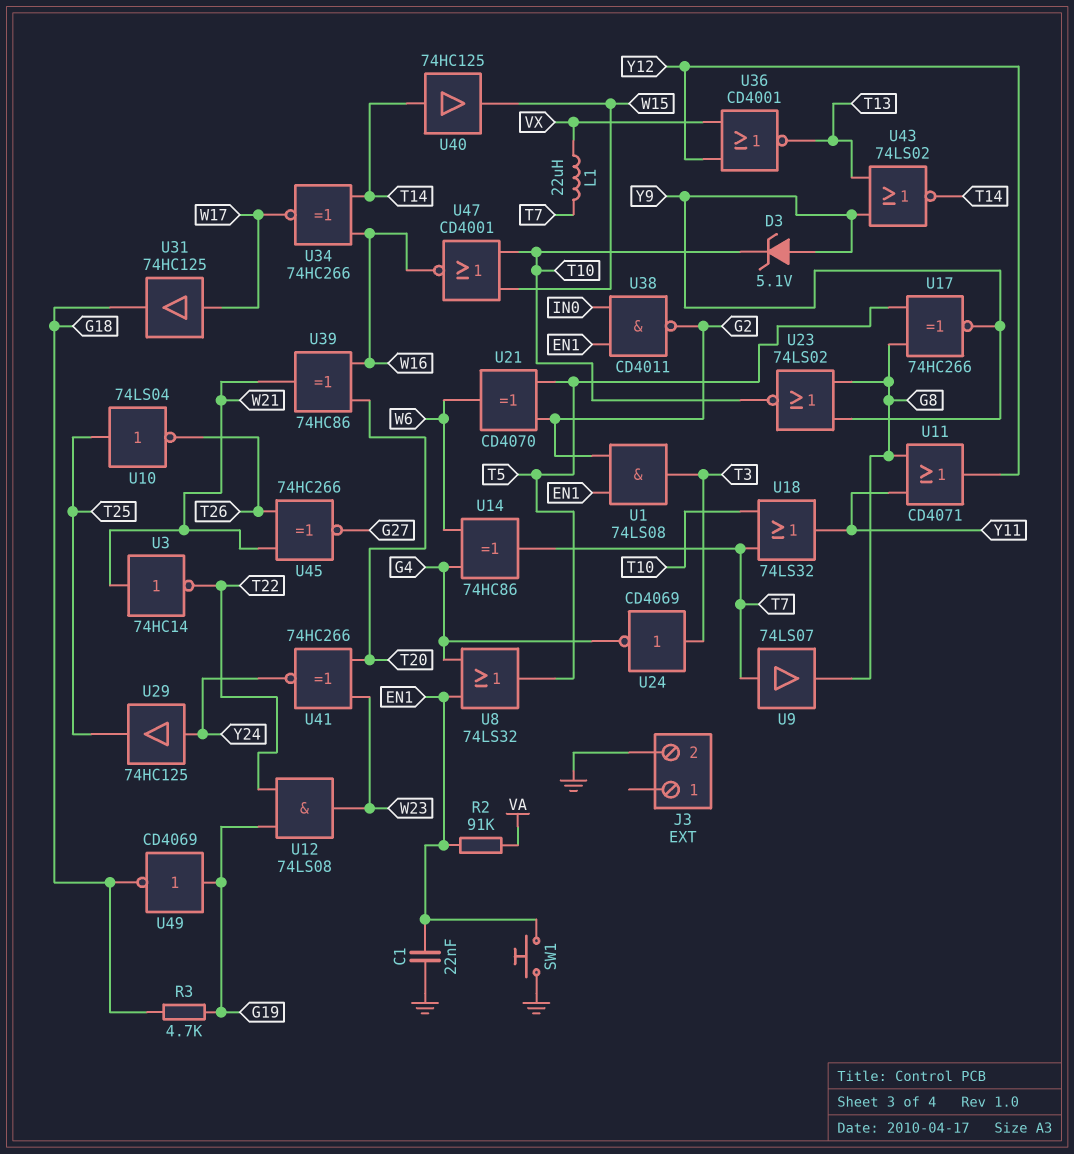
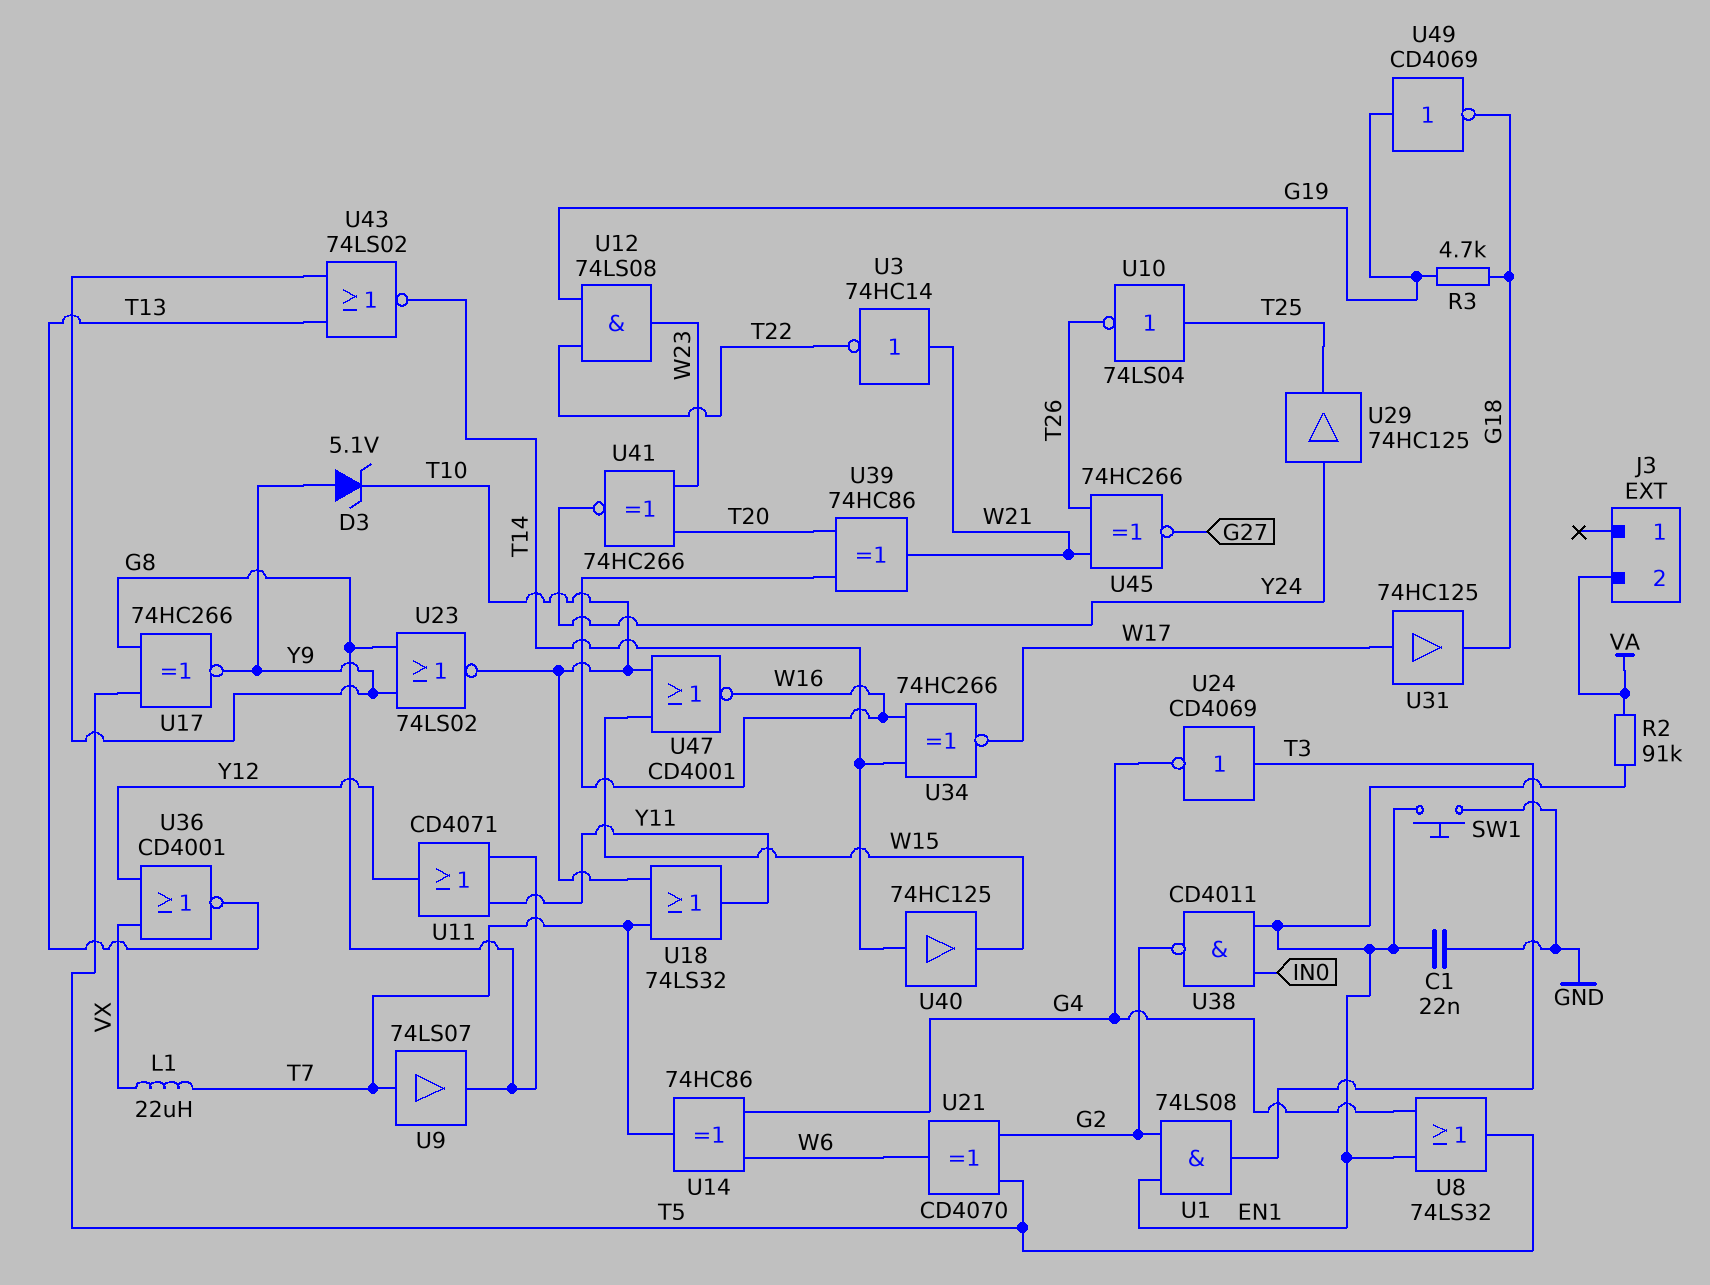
J3 pin 2: GND -> VA

